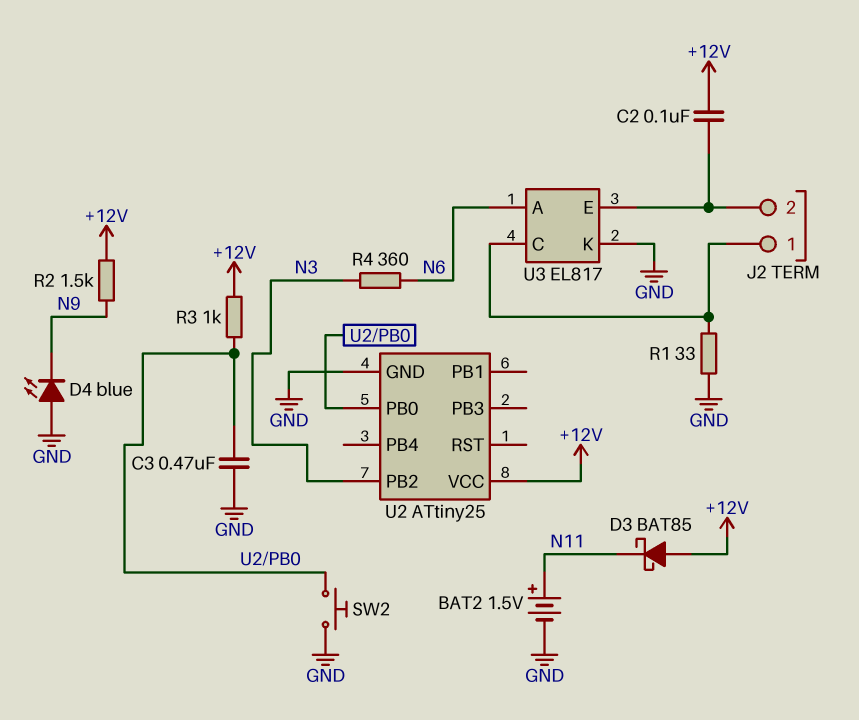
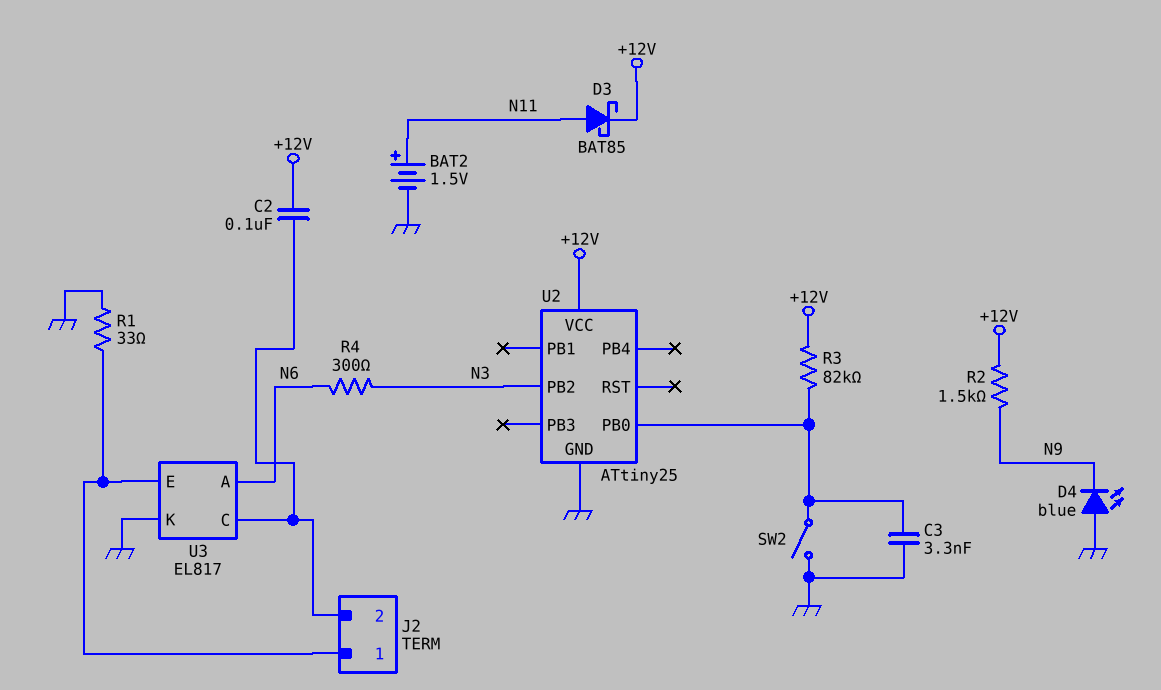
C3: 470nF (GND, U2/PB0) -> 3.3nF (GND, U2/PB0)
D3: schottky BAT85 (A +12V, K N11) -> schottky BAT85 (A N11, K +12V)
R3: 1k (+12V, U2/PB0) -> 82k (+12V, U2/PB0)
R4: 360 (N3, N6) -> 300 (N3, N6)
SW2: button (GND, U2/PB0) -> switch (GND, U2/PB0)
U3 pin C: J2/1 -> J2/2
U3 pin E: J2/2 -> J2/1

